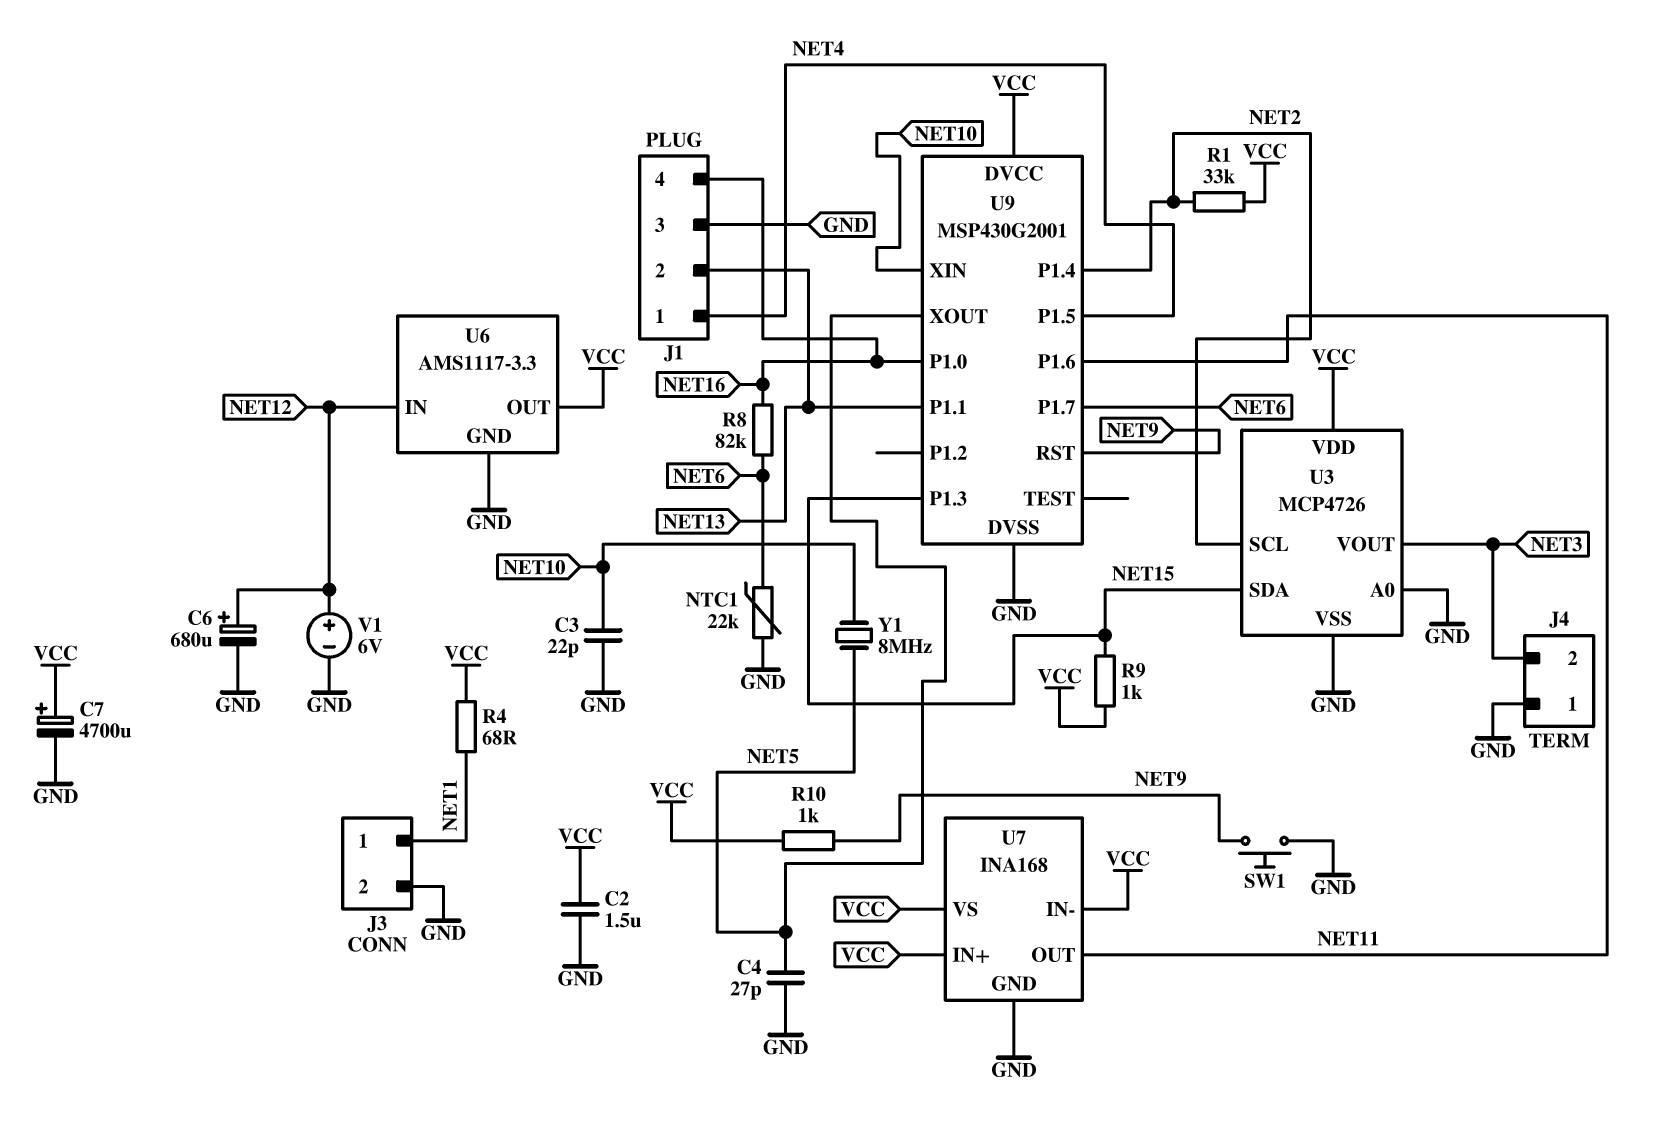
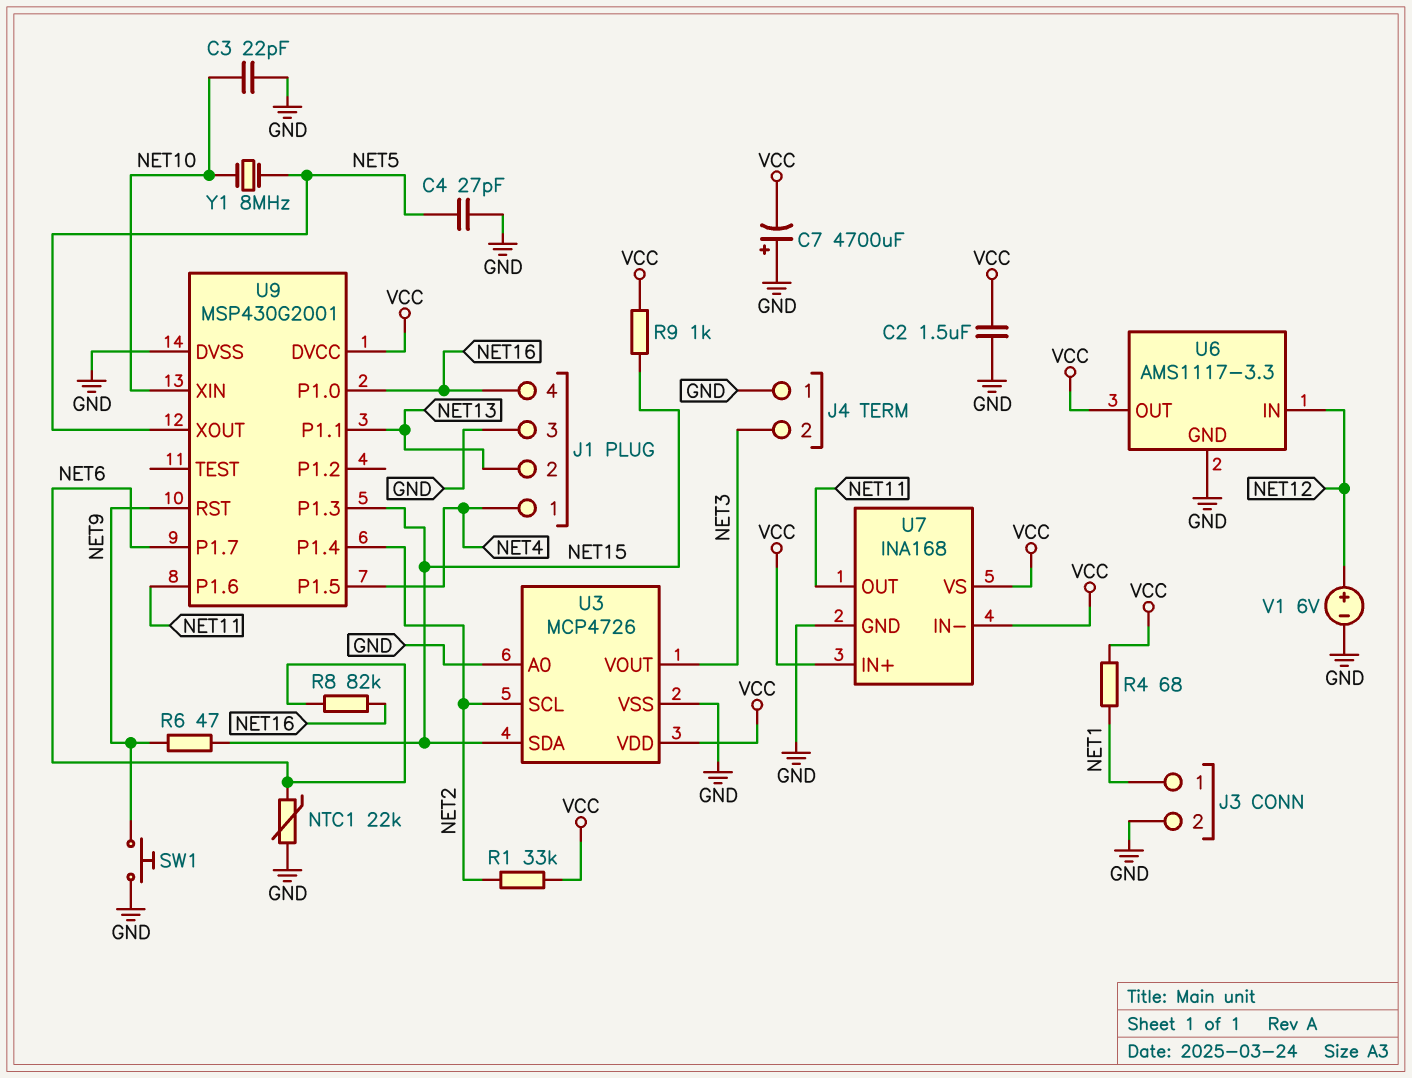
C6: 680uF (plus NET12, minus GND) -> none
C7: 4700uF (plus VCC, minus GND) -> 4700uF (plus GND, minus VCC)
R6: none -> 47 (NET9, NET15)
R10: 1k (NET9, VCC) -> none

